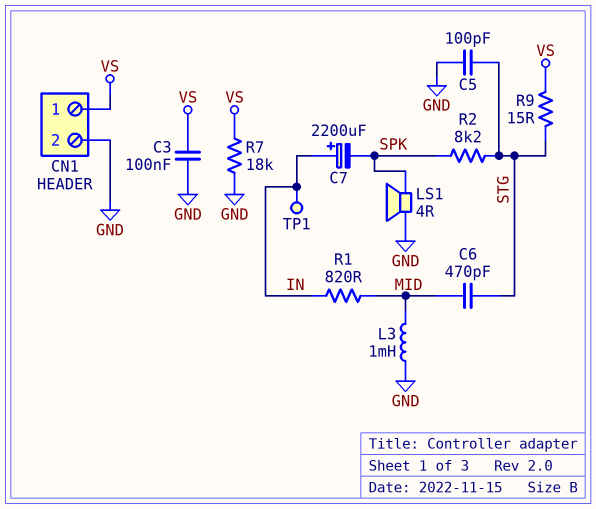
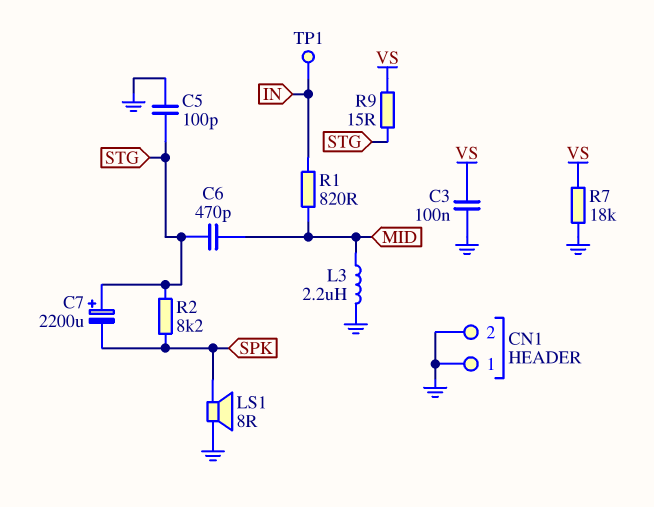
C7: 2200uF (plus IN, minus SPK) -> 2200uF (plus STG, minus SPK)
CN1 pin 1: VS -> GND
L3: 1mH (GND, MID) -> 2.2uH (GND, MID)
LS1: speaker 4R (GND, SPK) -> speaker 8R (GND, SPK)

